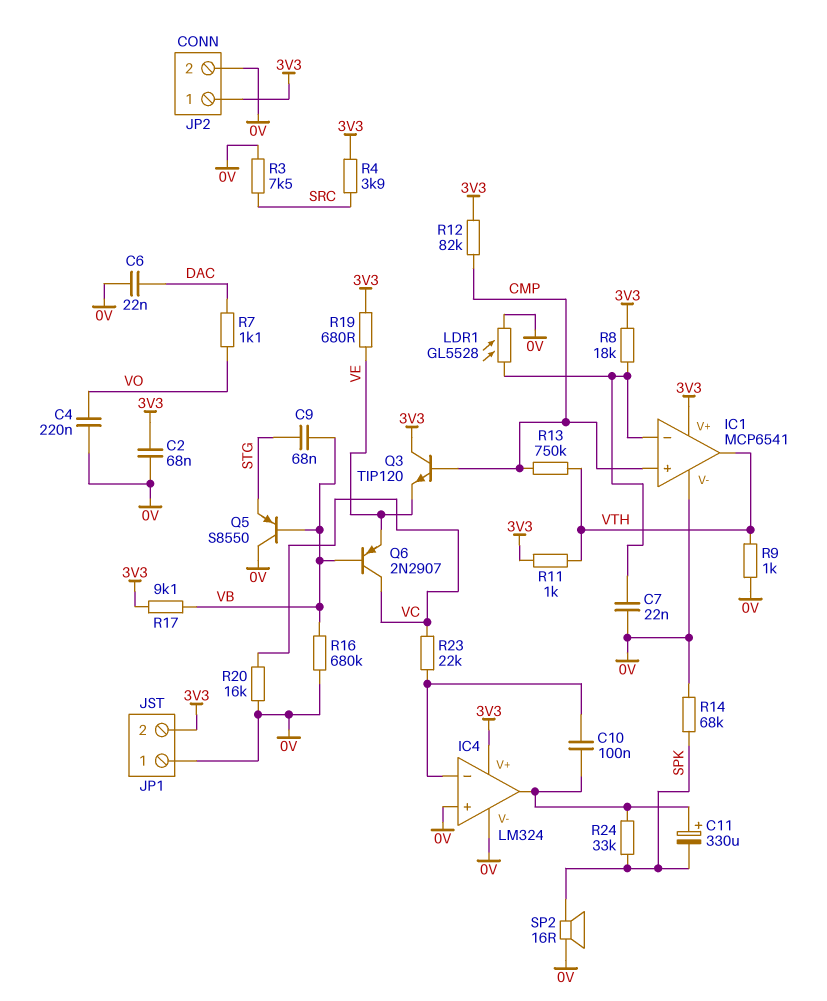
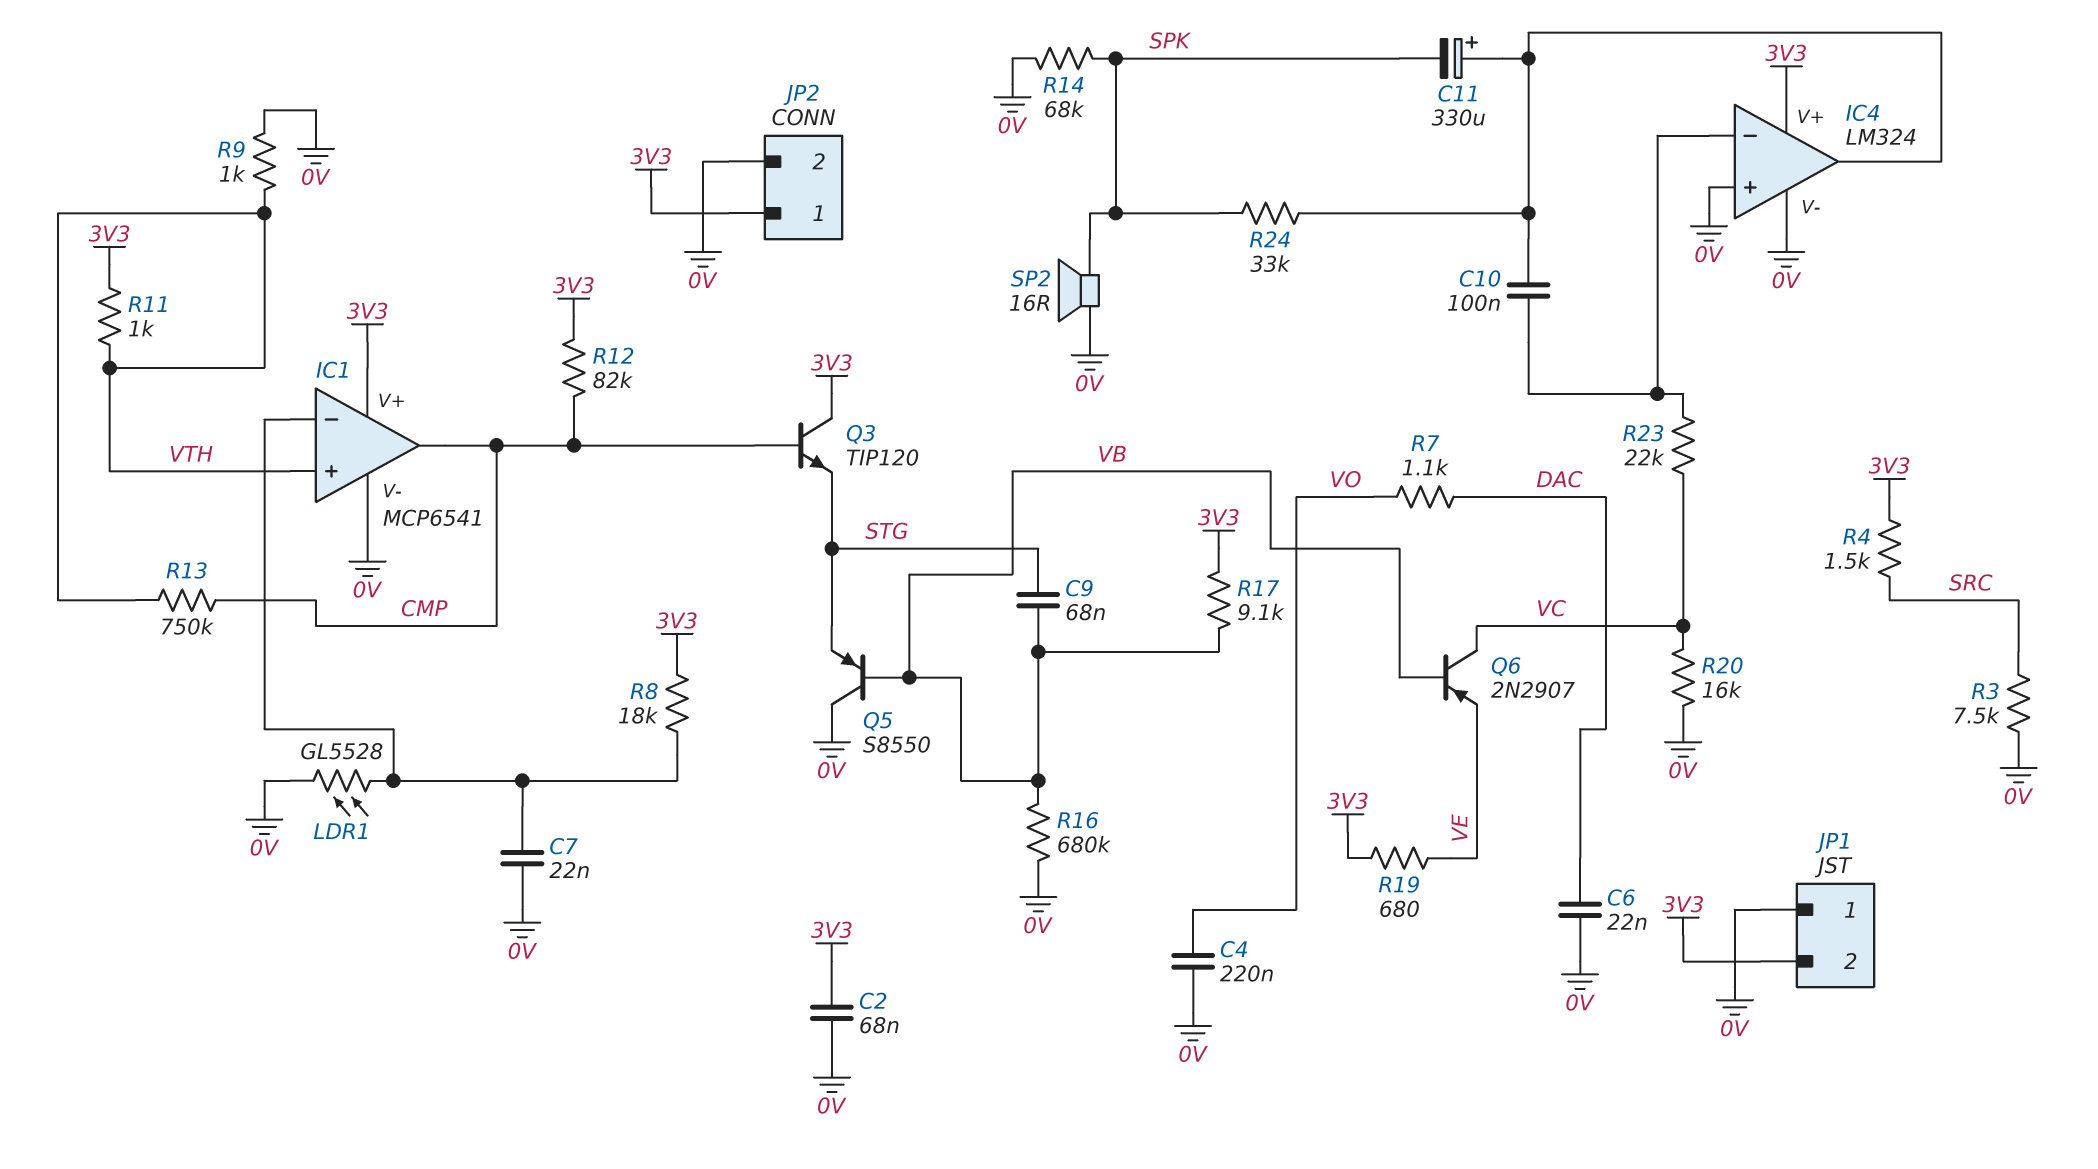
IC1 pin in+: CMP -> VTH
IC1 pin out: VTH -> CMP
Q3: NPN TIP120 (B CMP, C 3V3, E VE) -> NPN TIP120 (B CMP, C 3V3, E STG)
R4: 3.9k (3V3, SRC) -> 1.5k (3V3, SRC)

